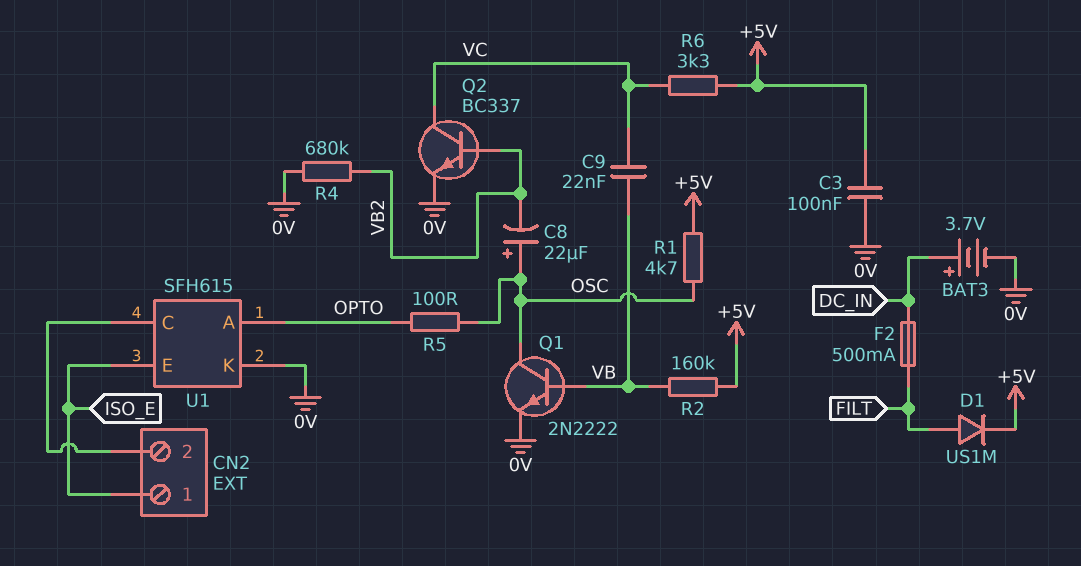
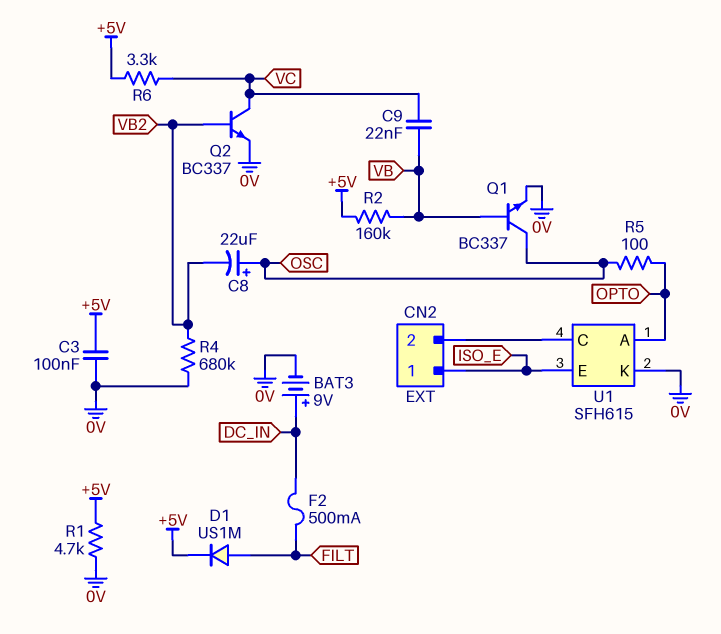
BAT3: 3.7V (plus DC_IN, minus 0V) -> 9V (plus DC_IN, minus 0V)
Q1: NPN 2N2222 (B VB, C OSC, E 0V) -> NPN BC337 (B VB, C OSC, E 0V)
R1: 4.7k (+5V, OSC) -> 4.7k (+5V, 0V)

